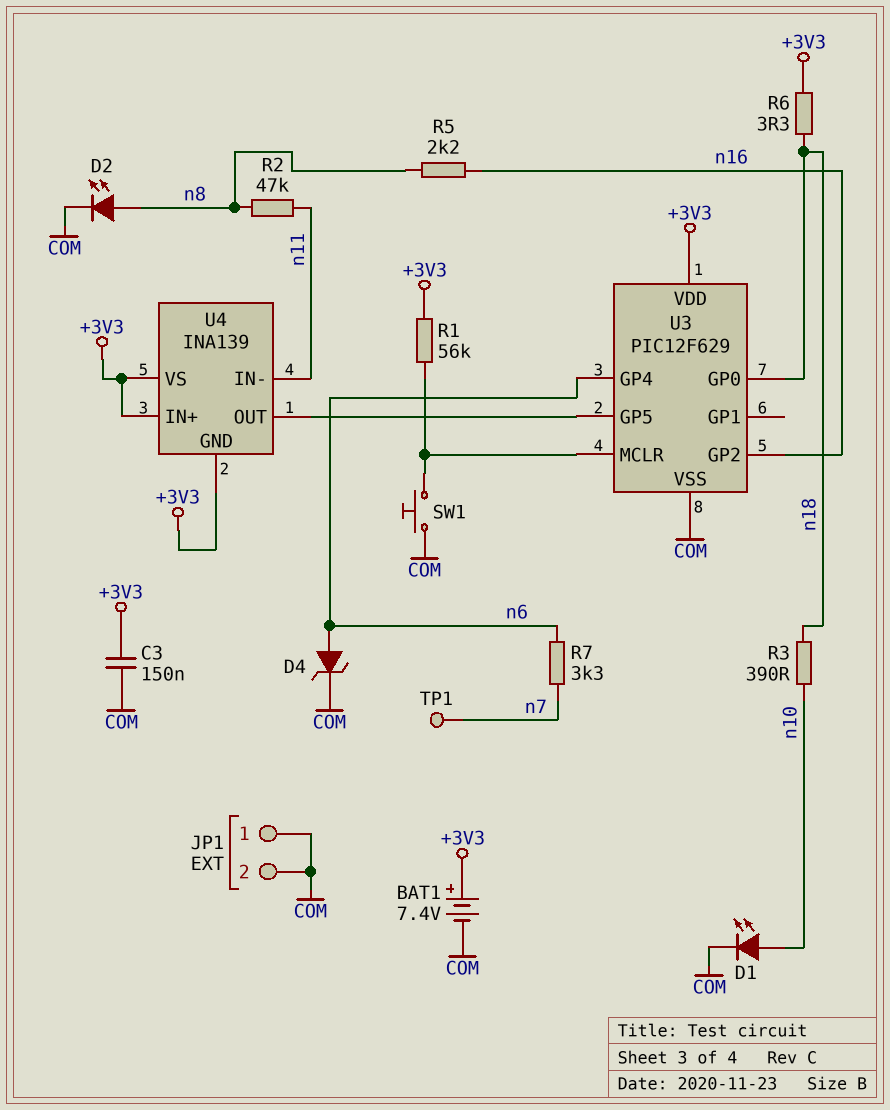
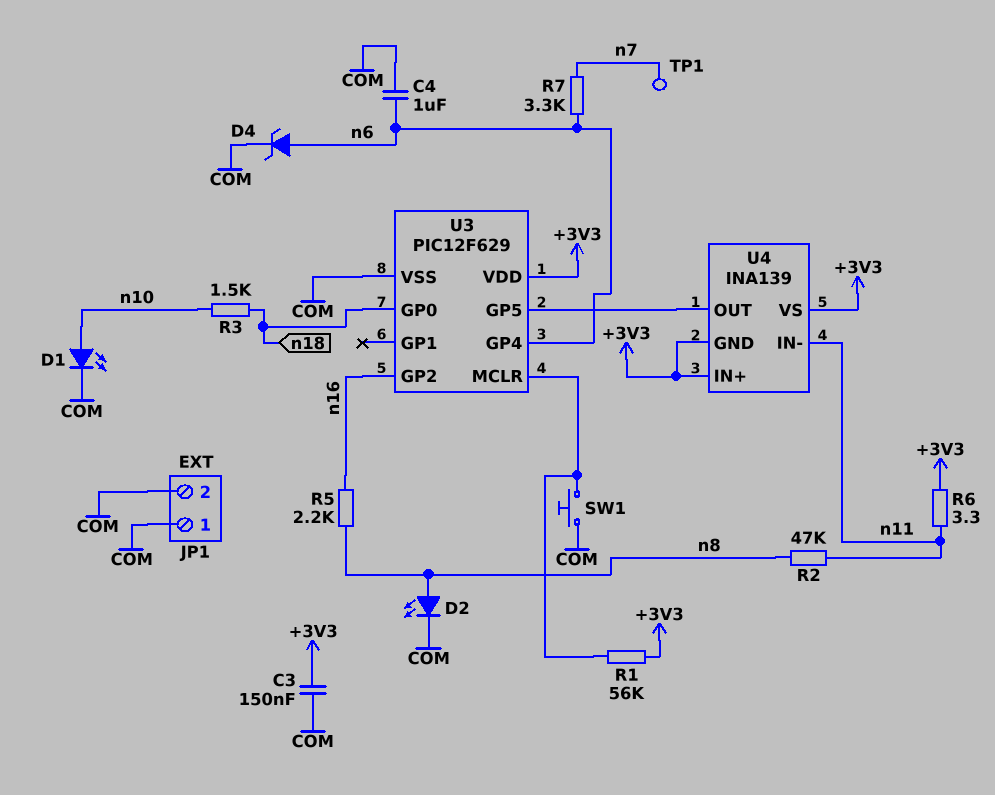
BAT1: 7.4V (plus +3V3, minus COM) -> none
C4: none -> 1uF (COM, n6)
R3: 390 (n10, n18) -> 1.5k (n10, n18)
R6: 3.3 (+3V3, n18) -> 3.3 (+3V3, n11)

